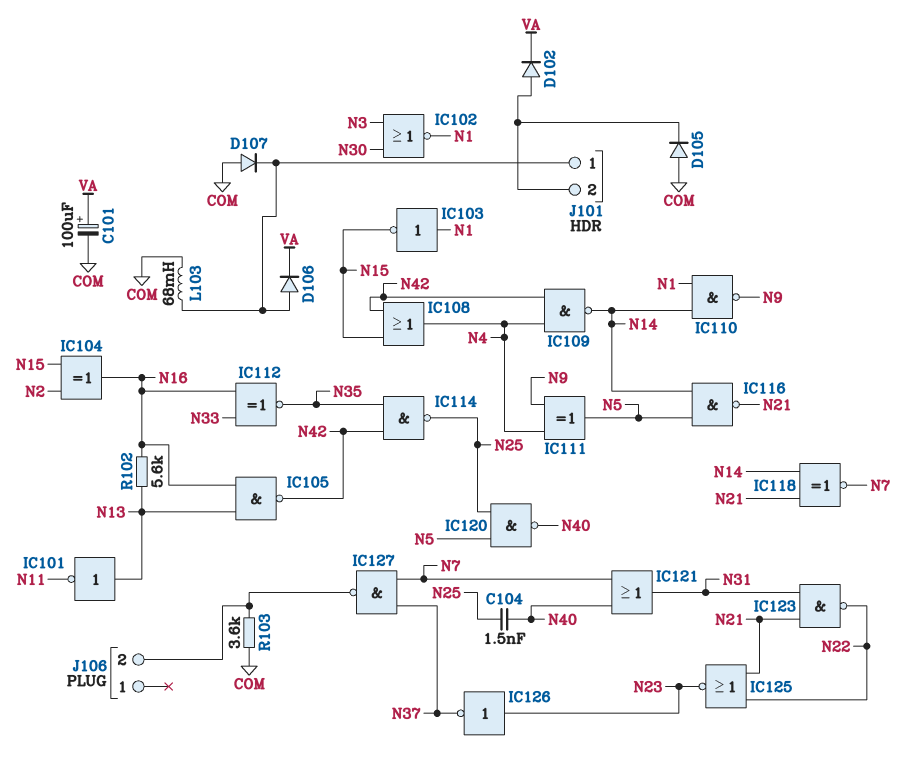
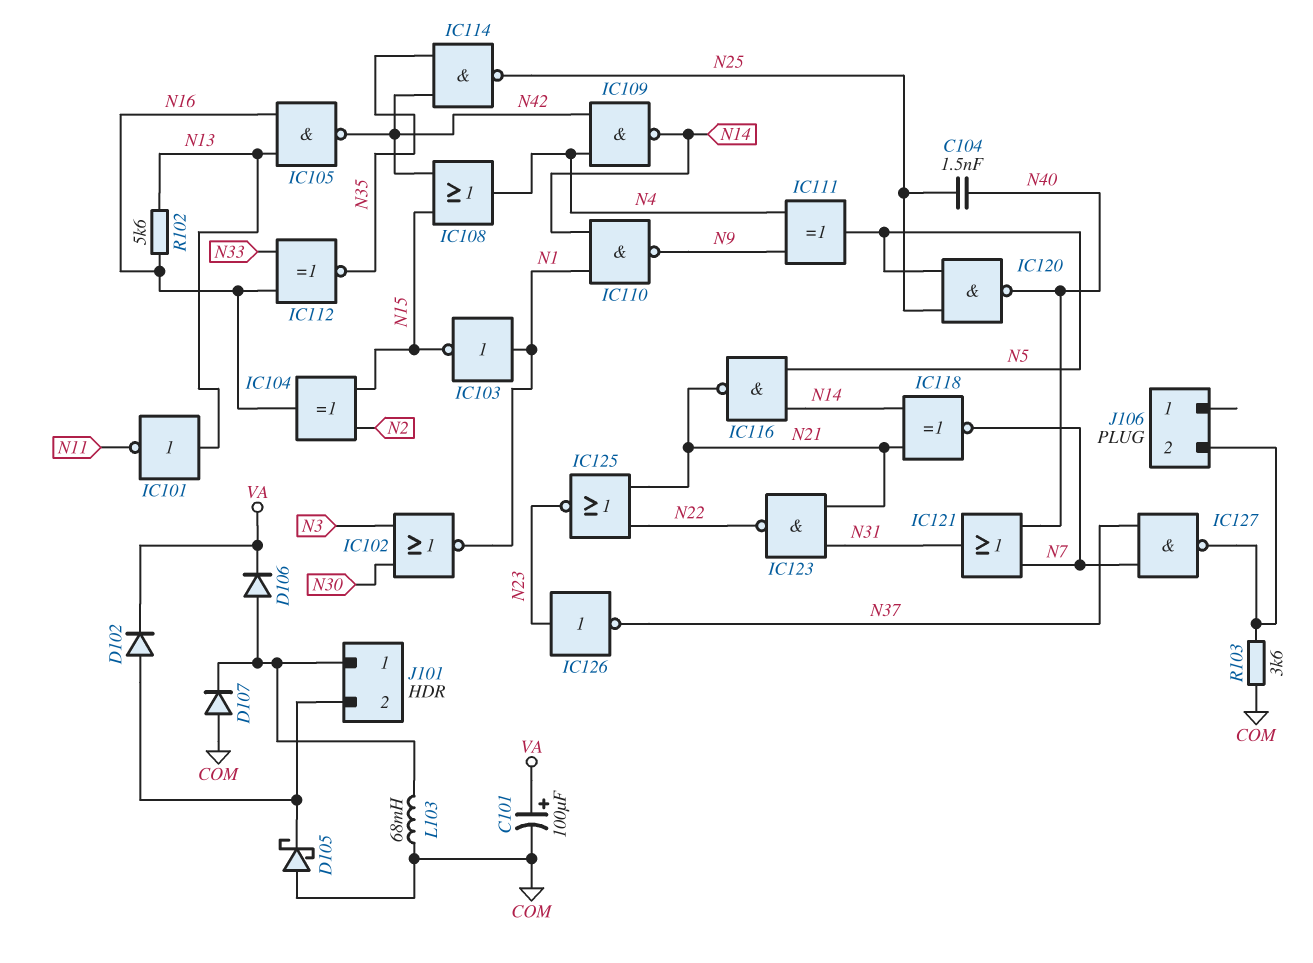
D105: diode (A COM, K J101/2) -> schottky (A COM, K J101/2)

